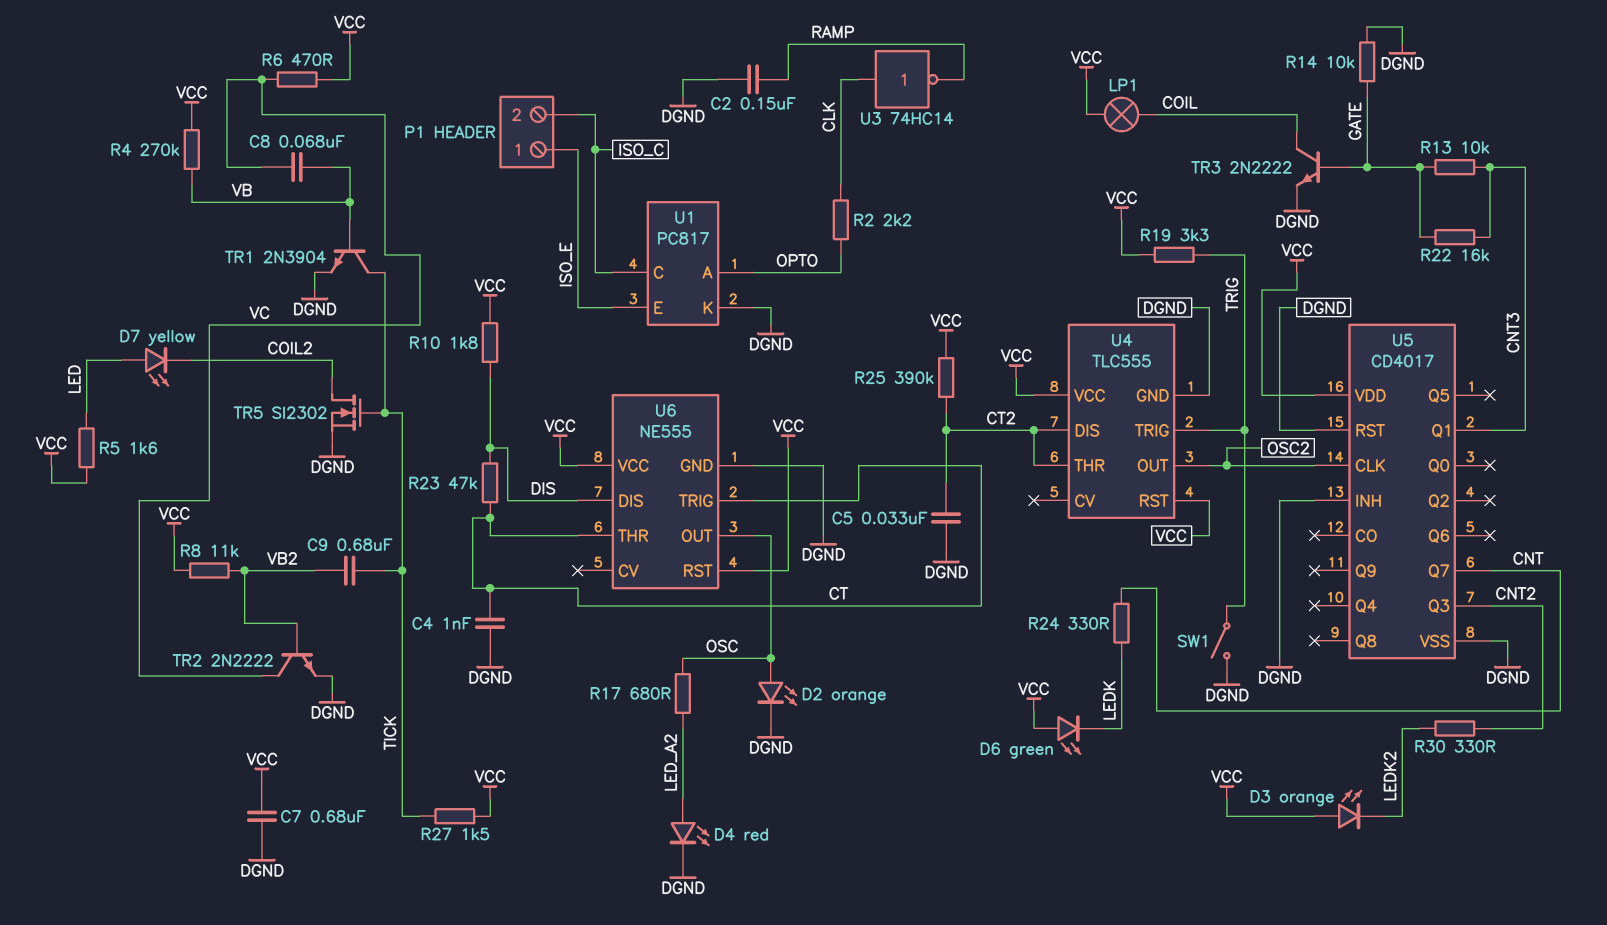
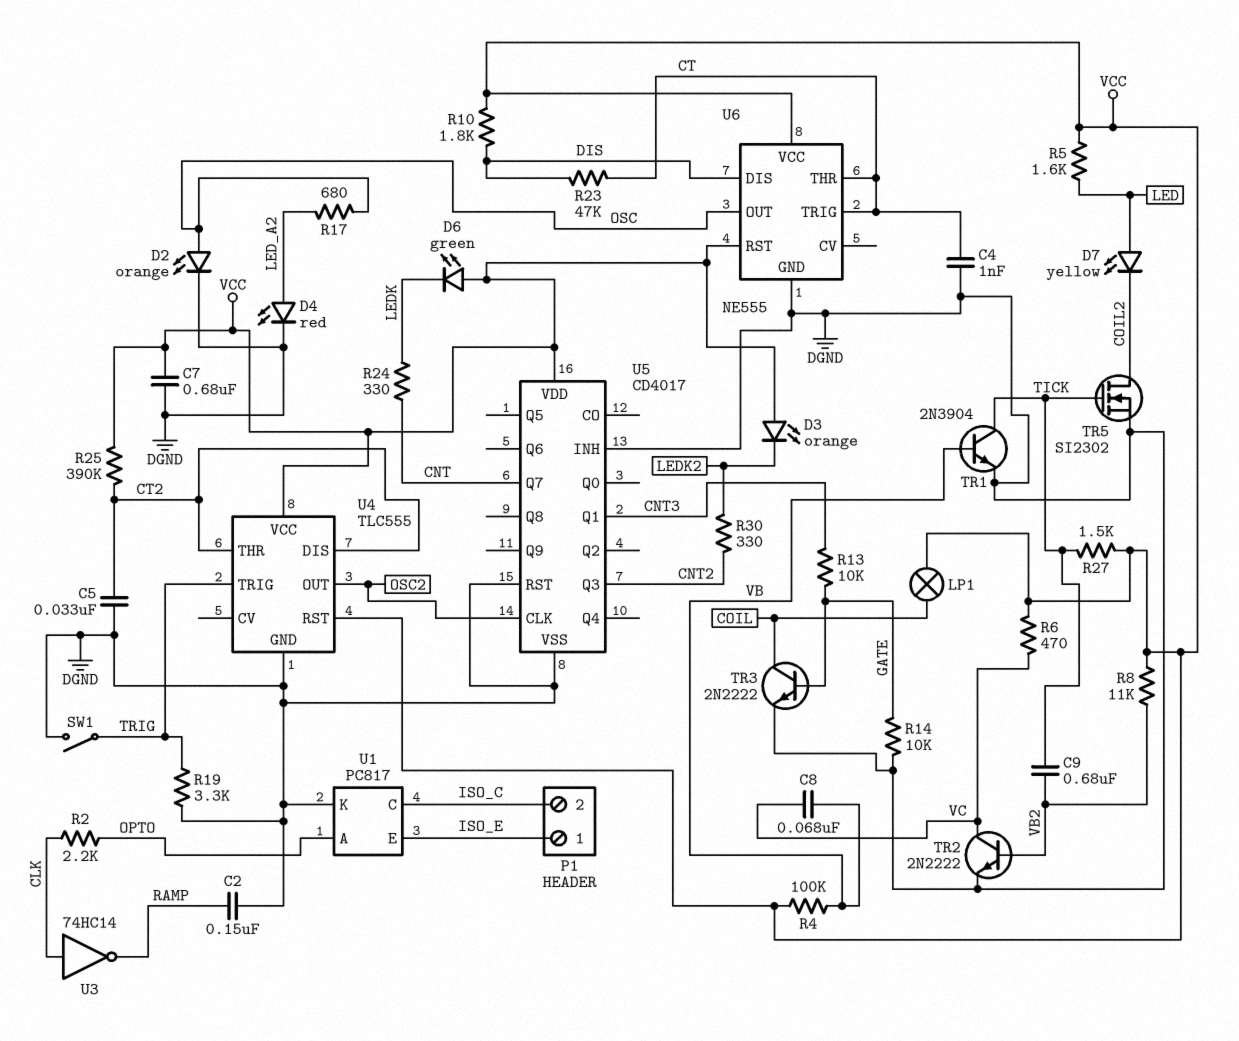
R4: 270k (VB, VCC) -> 100k (VB, VCC)
R19: 3.3k (TRIG, VCC) -> 3.3k (DGND, TRIG)
R22: 16k (CNT3, GATE) -> none

